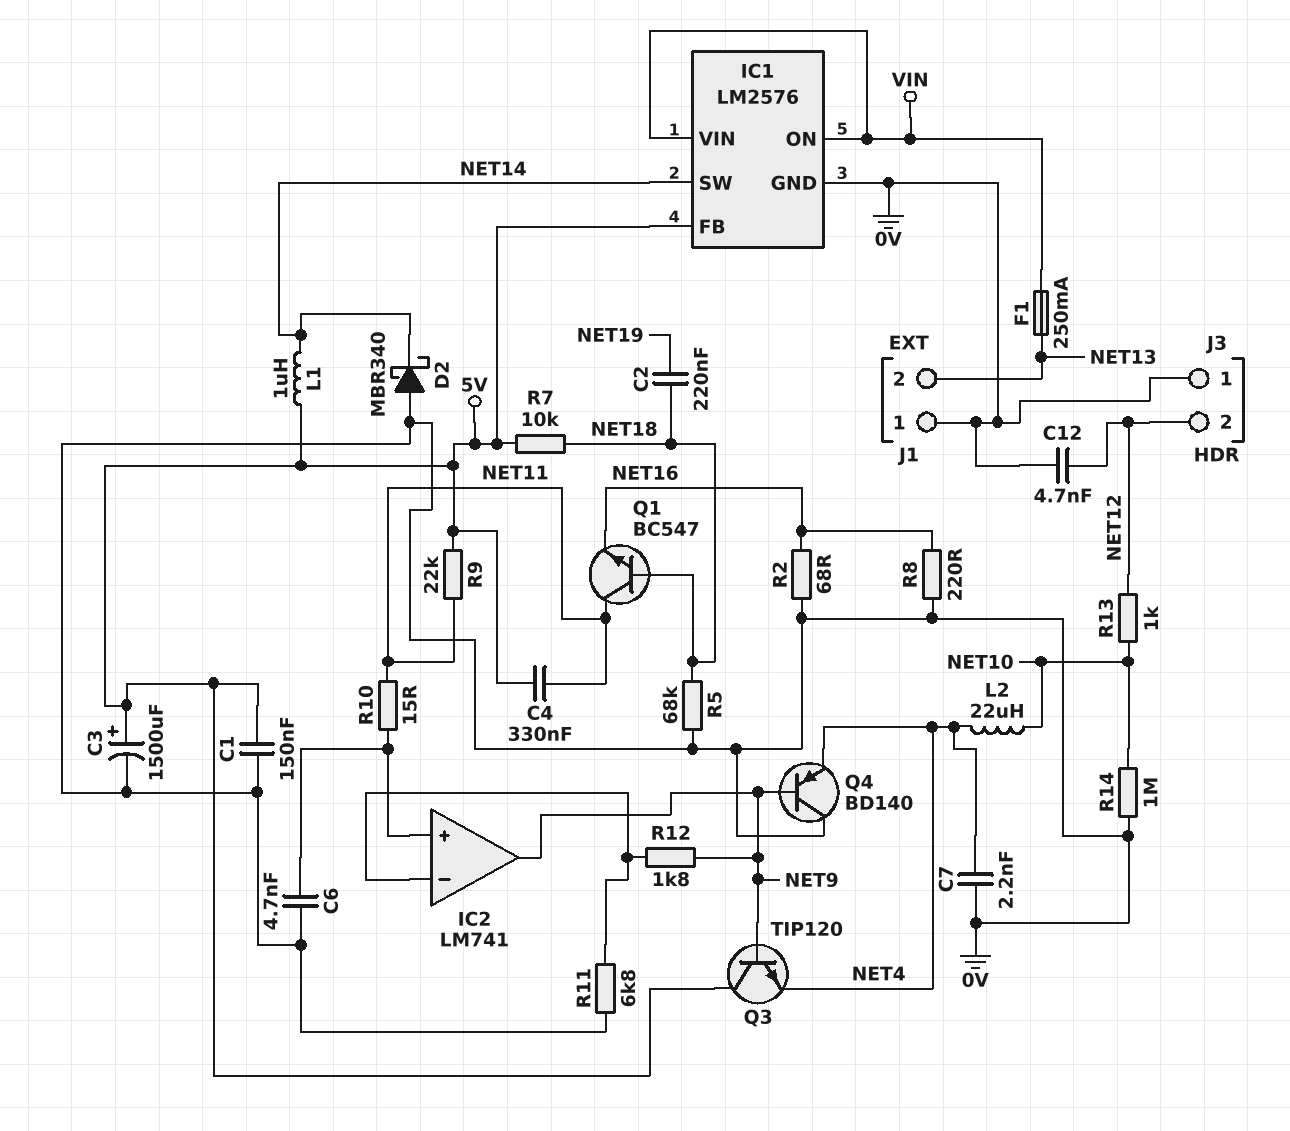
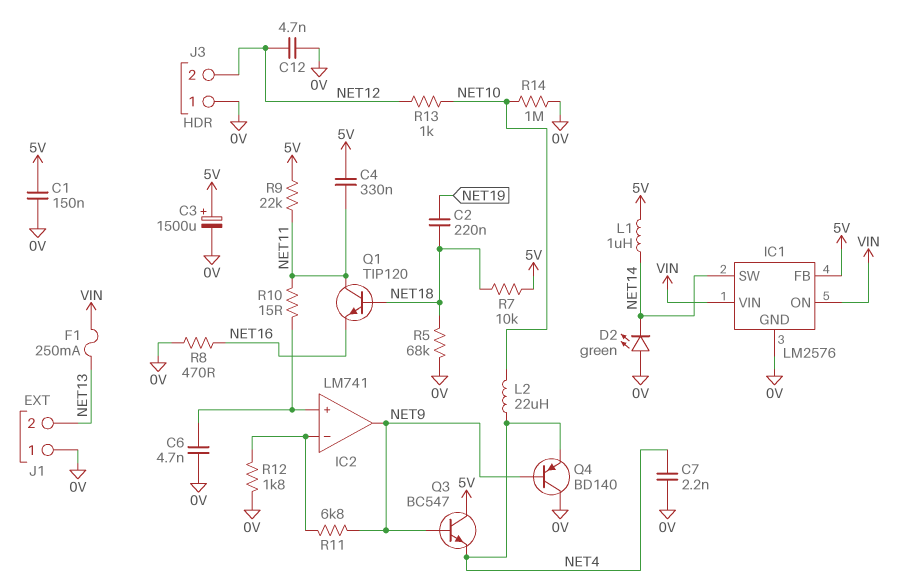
D2: schottky MBR340 (A 0V, K NET14) -> LED green (A 0V, K NET14)
Q1: NPN BC547 (B NET18, C NET11, E NET16) -> NPN TIP120 (B NET18, C NET11, E NET16)
Q3: NPN TIP120 (B NET9, C 5V, E NET4) -> NPN BC547 (B NET9, C 5V, E NET4)
R2: 68 (0V, NET16) -> none
R8: 220 (0V, NET16) -> 470 (0V, NET16)
R11: 6.8k (0V, IC2/in-) -> 6.8k (IC2/in-, NET9)
R12: 1.8k (IC2/in-, NET9) -> 1.8k (0V, IC2/in-)

